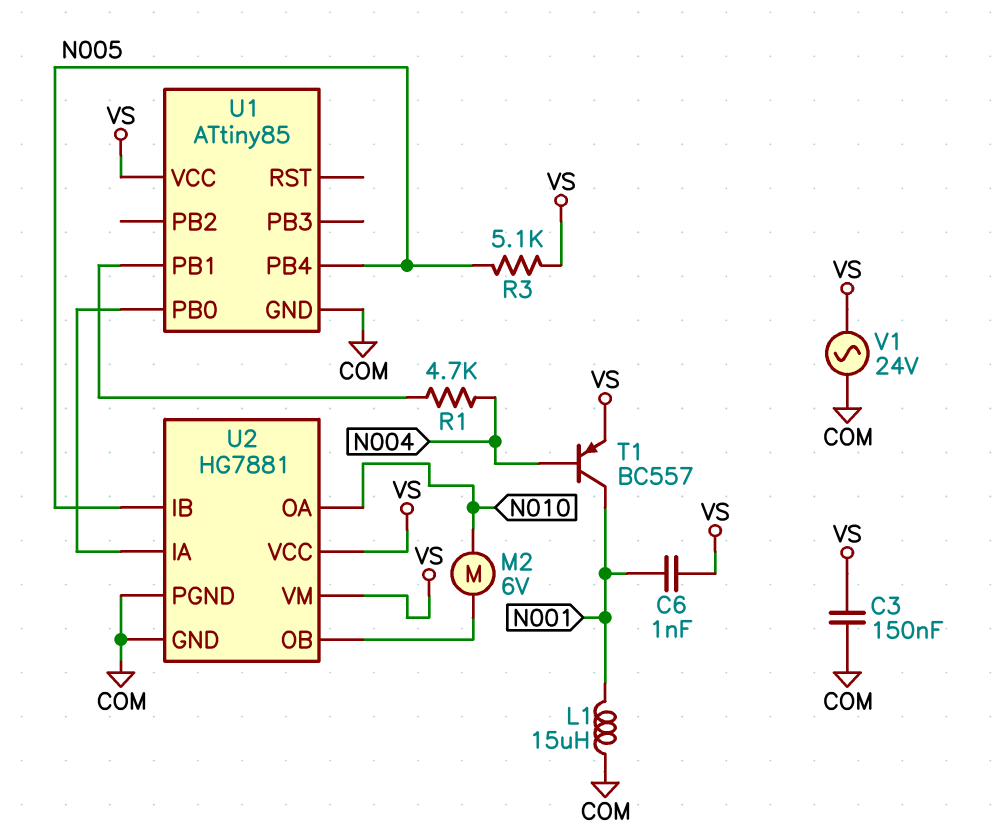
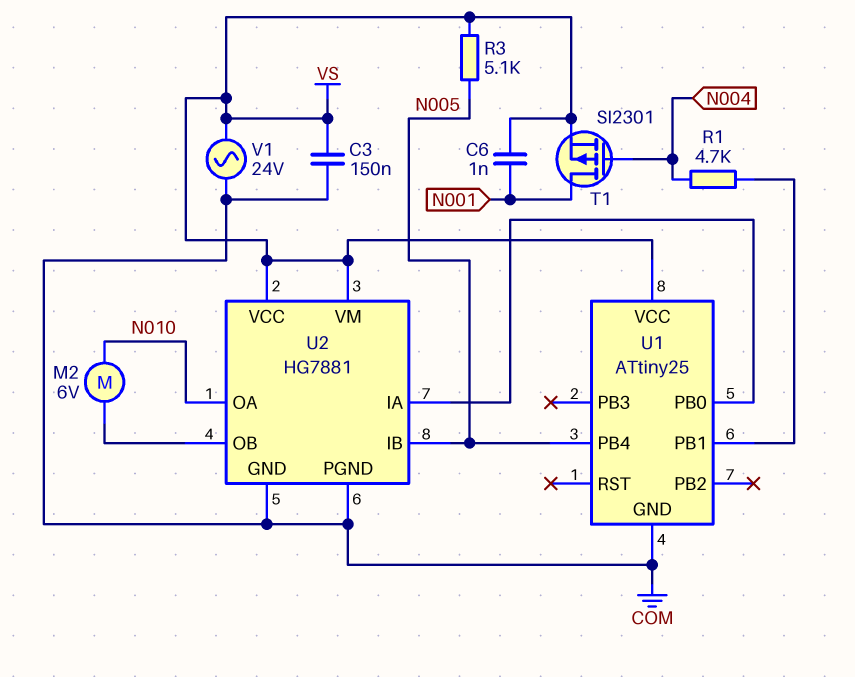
L1: 15uH (COM, N001) -> none
T1: PNP BC557 (B N004, C N001, E VS) -> PMOS SI2301 (G N004, D N001, S VS)
U1: ATtiny85 -> ATtiny25

